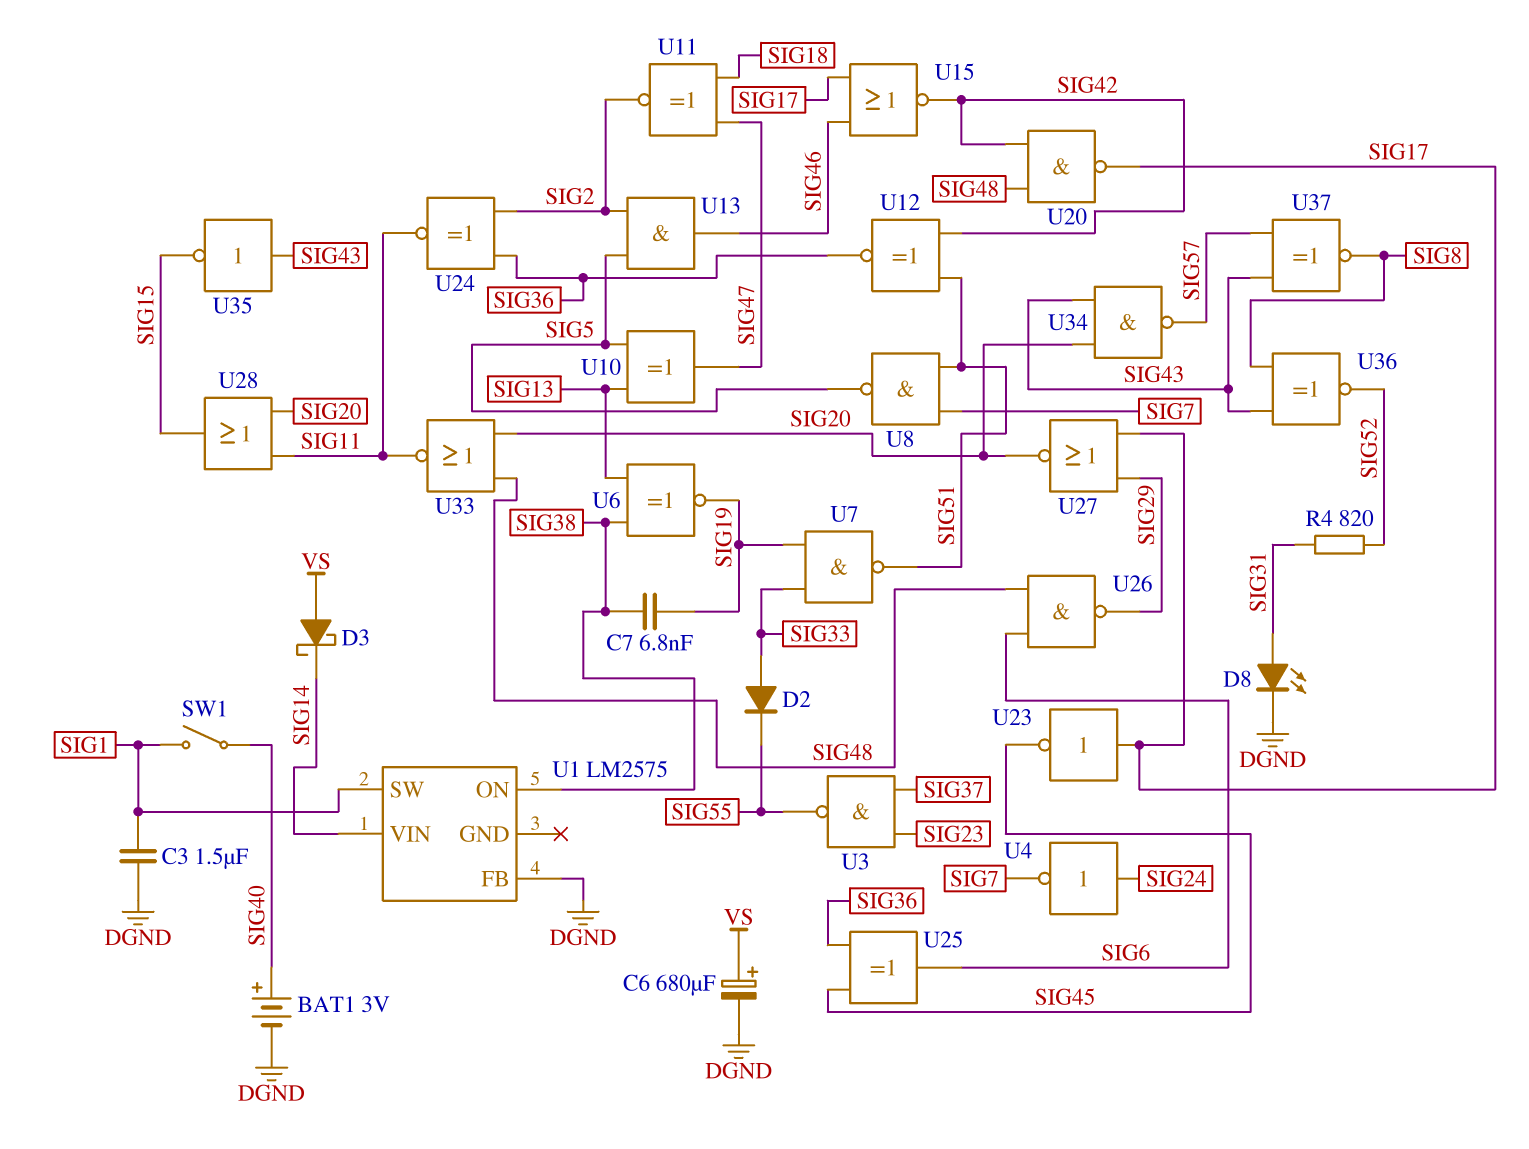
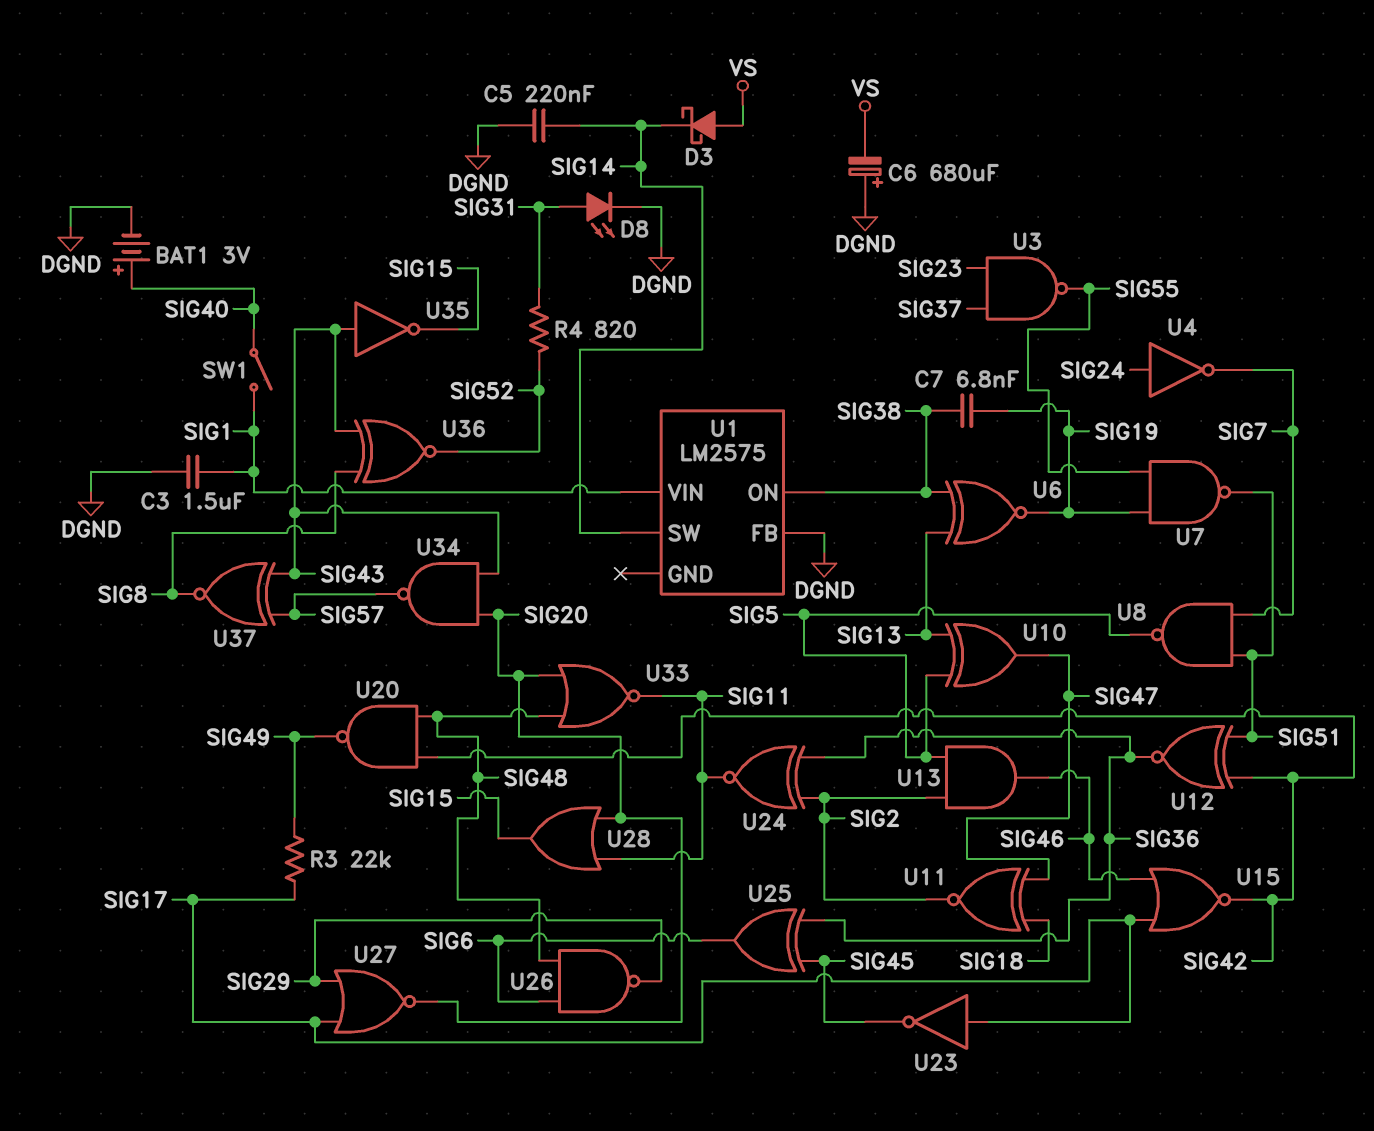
C5: none -> 220nF (DGND, SIG14)
C6: 680uF (plus VS, minus DGND) -> 680uF (plus DGND, minus VS)
D2: diode (A SIG33, K SIG55) -> none
R3: none -> 22k (SIG17, SIG49)
U1 pin SW: SIG1 -> SIG14
U1 pin VIN: SIG14 -> SIG1
U7: NAND (in SIG19, in SIG33, out SIG51) -> NAND (in SIG19, in SIG55, out SIG51)
U20: NAND (in SIG42, in SIG48, out SIG17) -> NAND (in SIG42, in SIG48, out SIG49)

